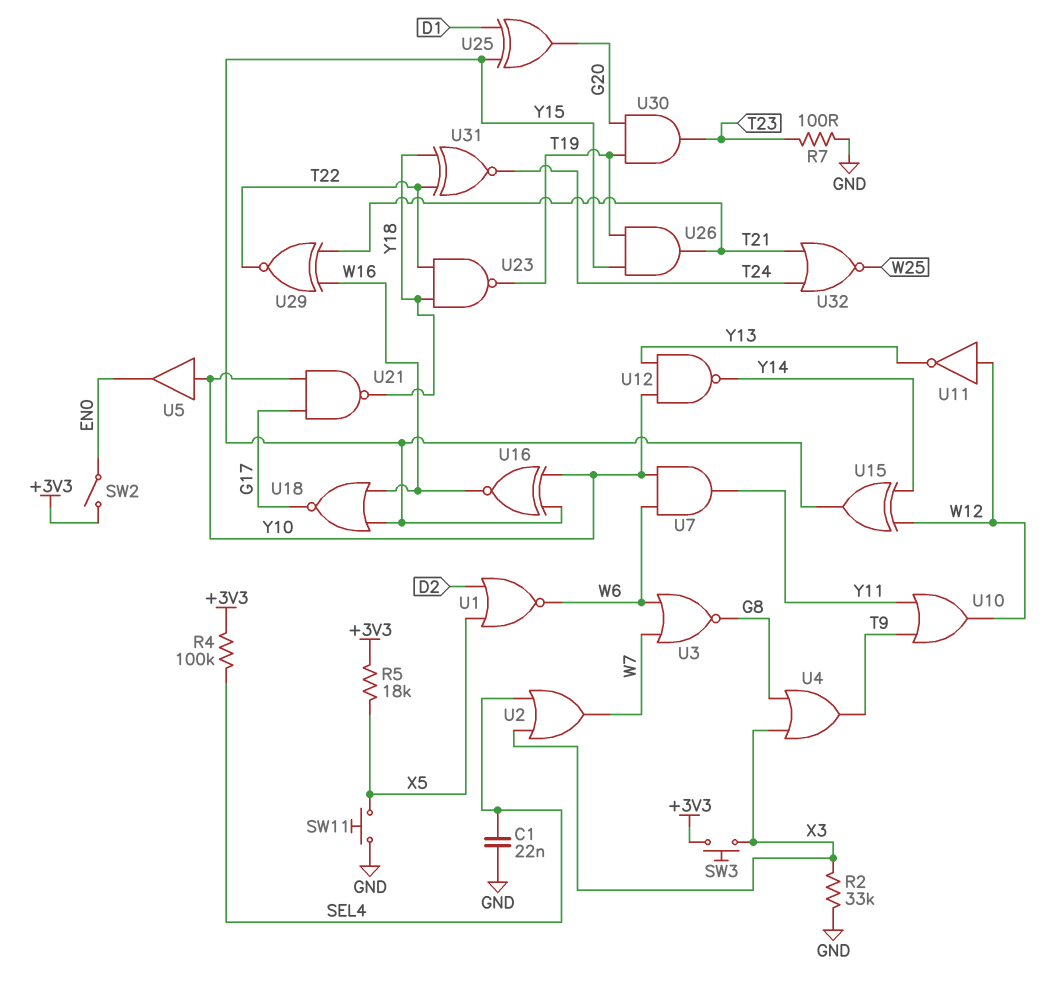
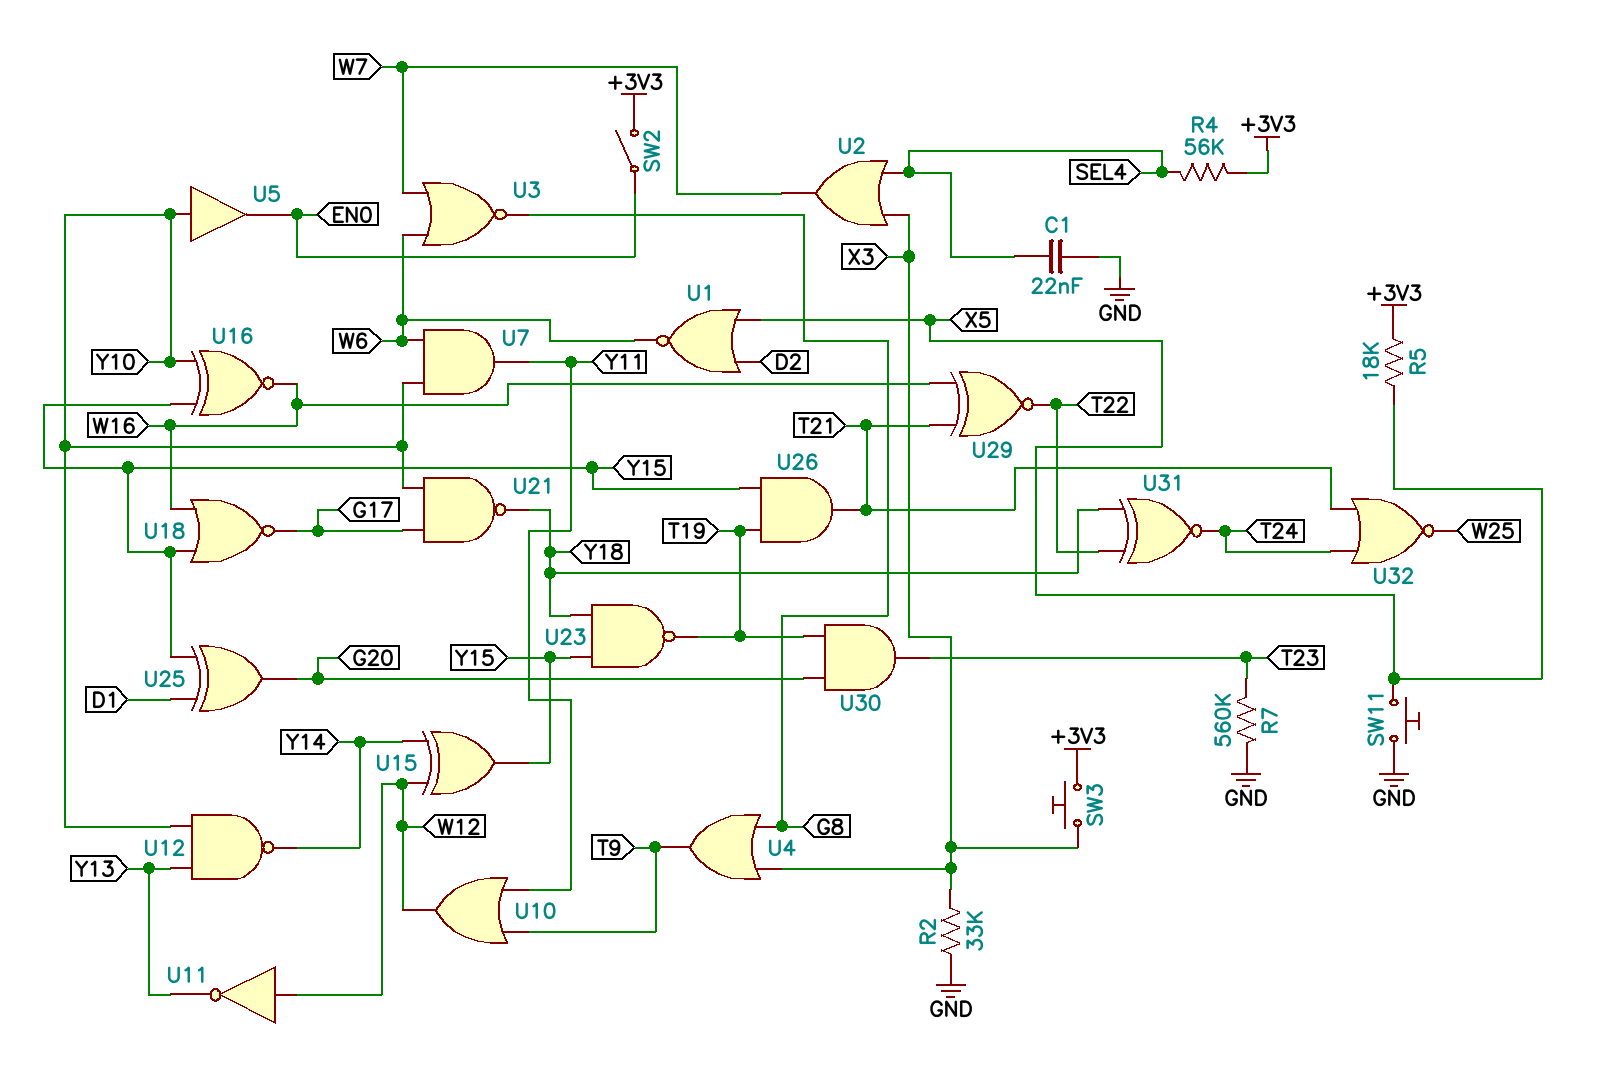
R4: 100k (+3V3, SEL4) -> 56k (+3V3, SEL4)
R7: 100 (GND, T23) -> 560k (GND, T23)
U23: NAND (in T22, in Y18, out T19) -> NAND (in Y15, in Y18, out T19)

